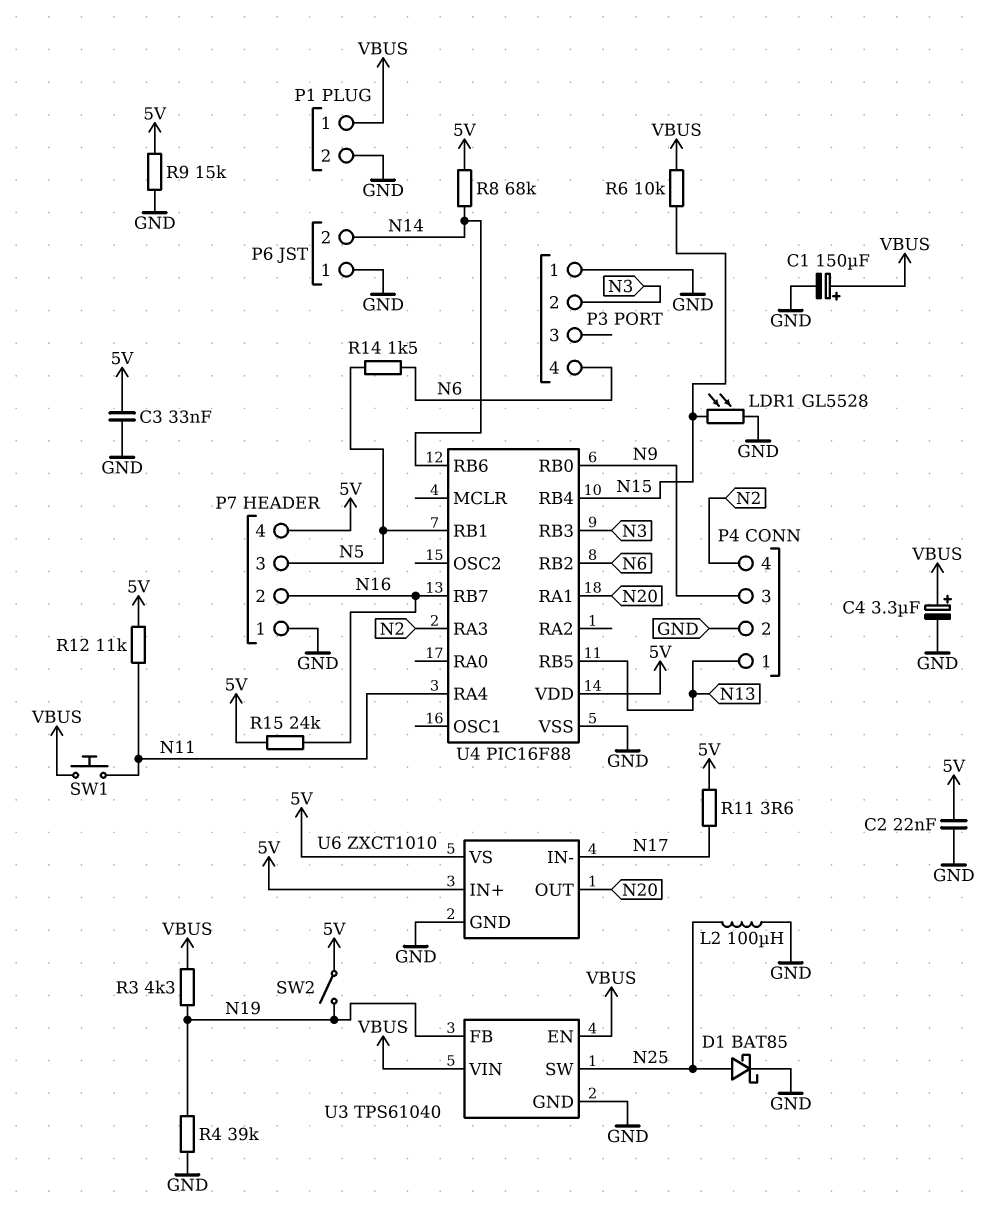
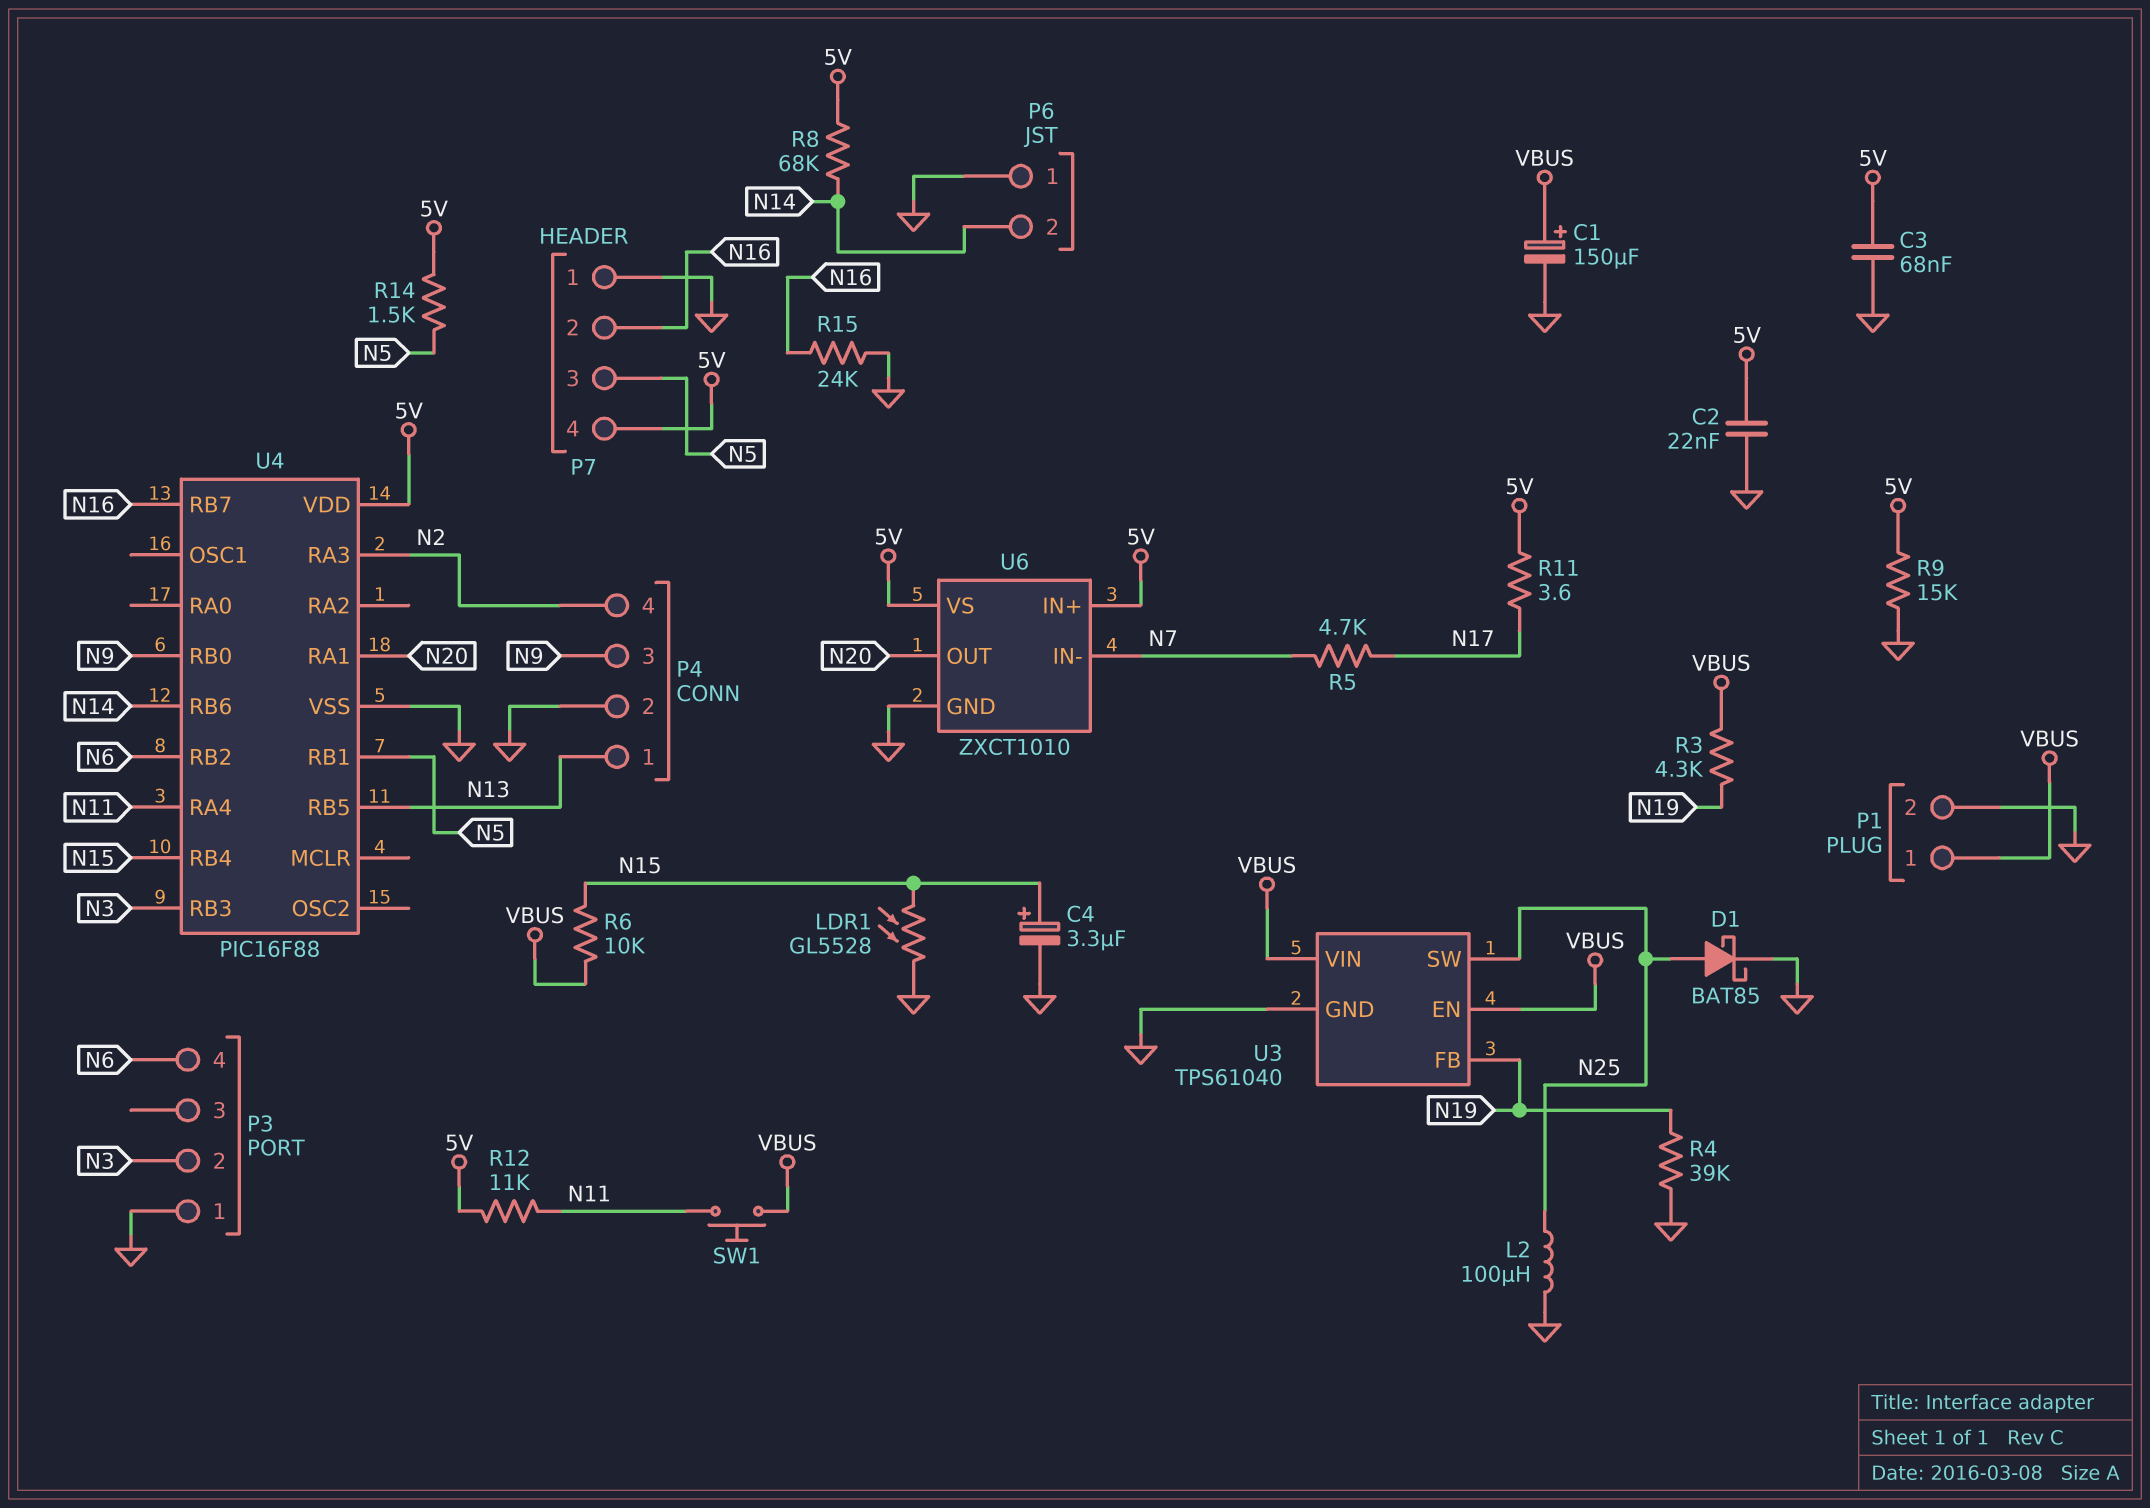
C3: 33nF (5V, GND) -> 68nF (5V, GND)
C4: 3.3uF (plus VBUS, minus GND) -> 3.3uF (plus N15, minus GND)
R5: none -> 4.7k (N7, N17)
R14: 1.5k (N5, N6) -> 1.5k (5V, N5)
R15: 24k (5V, N16) -> 24k (GND, N16)
SW2: switch (5V, N19) -> none
U6 pin IN-: N17 -> N7

